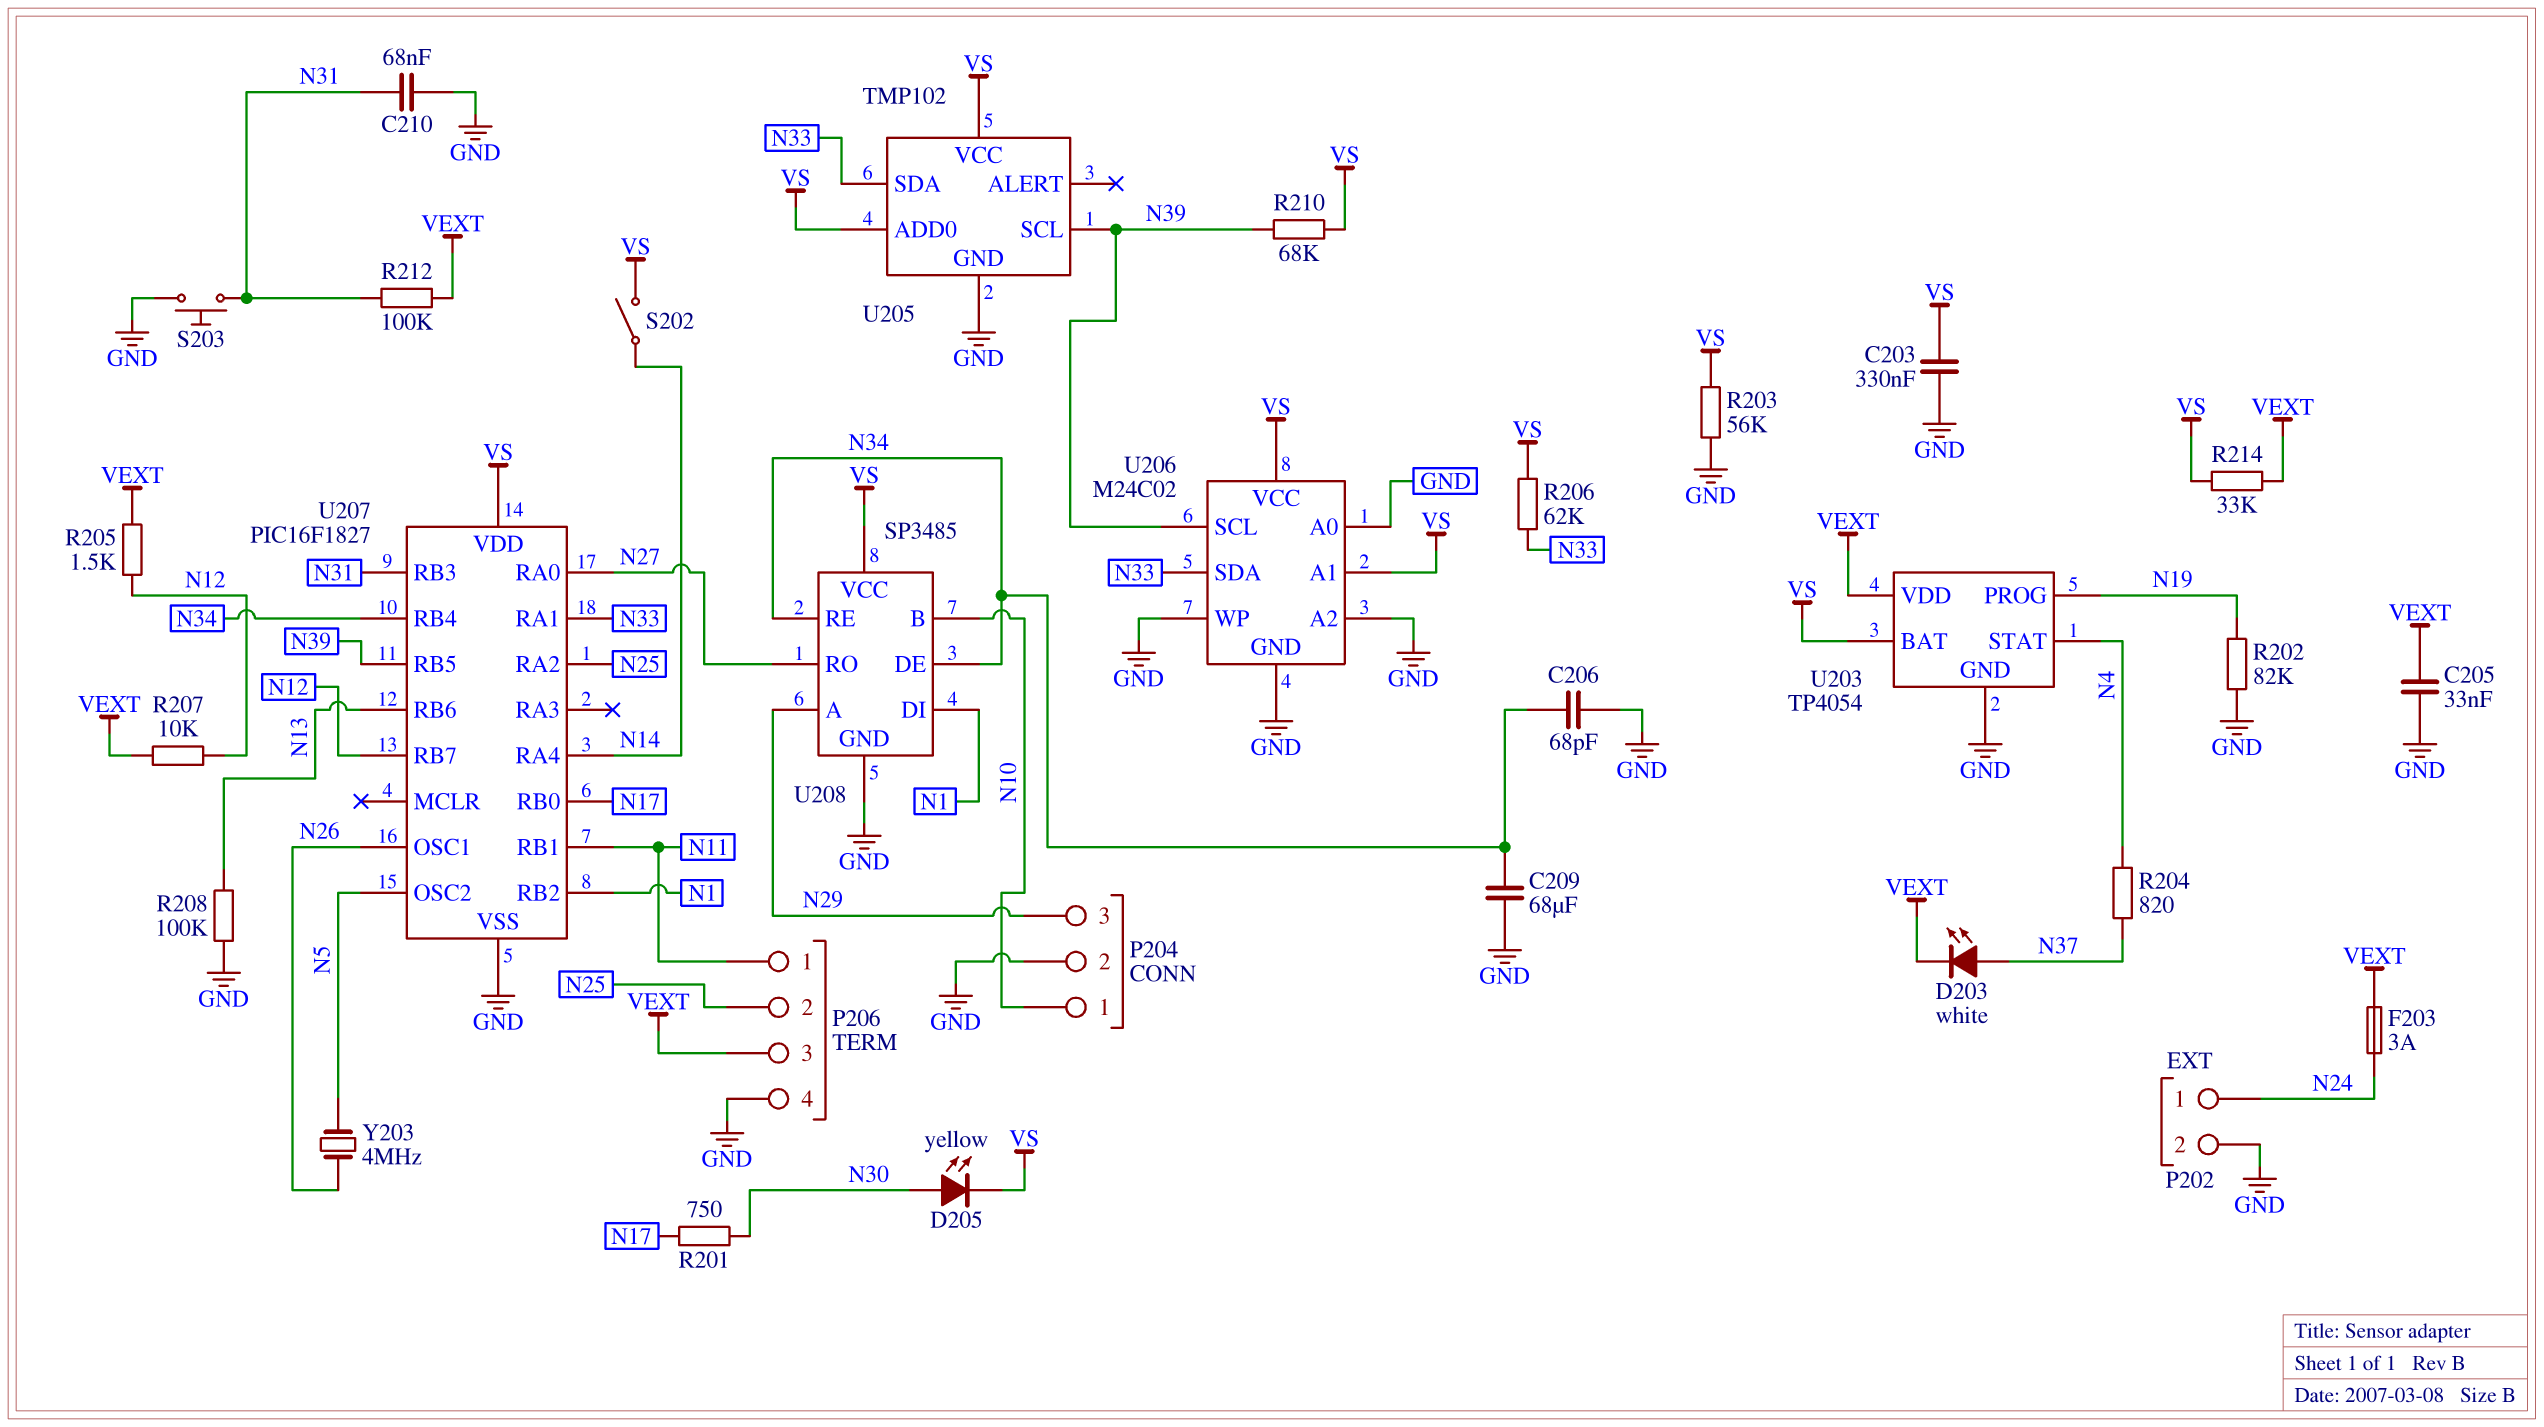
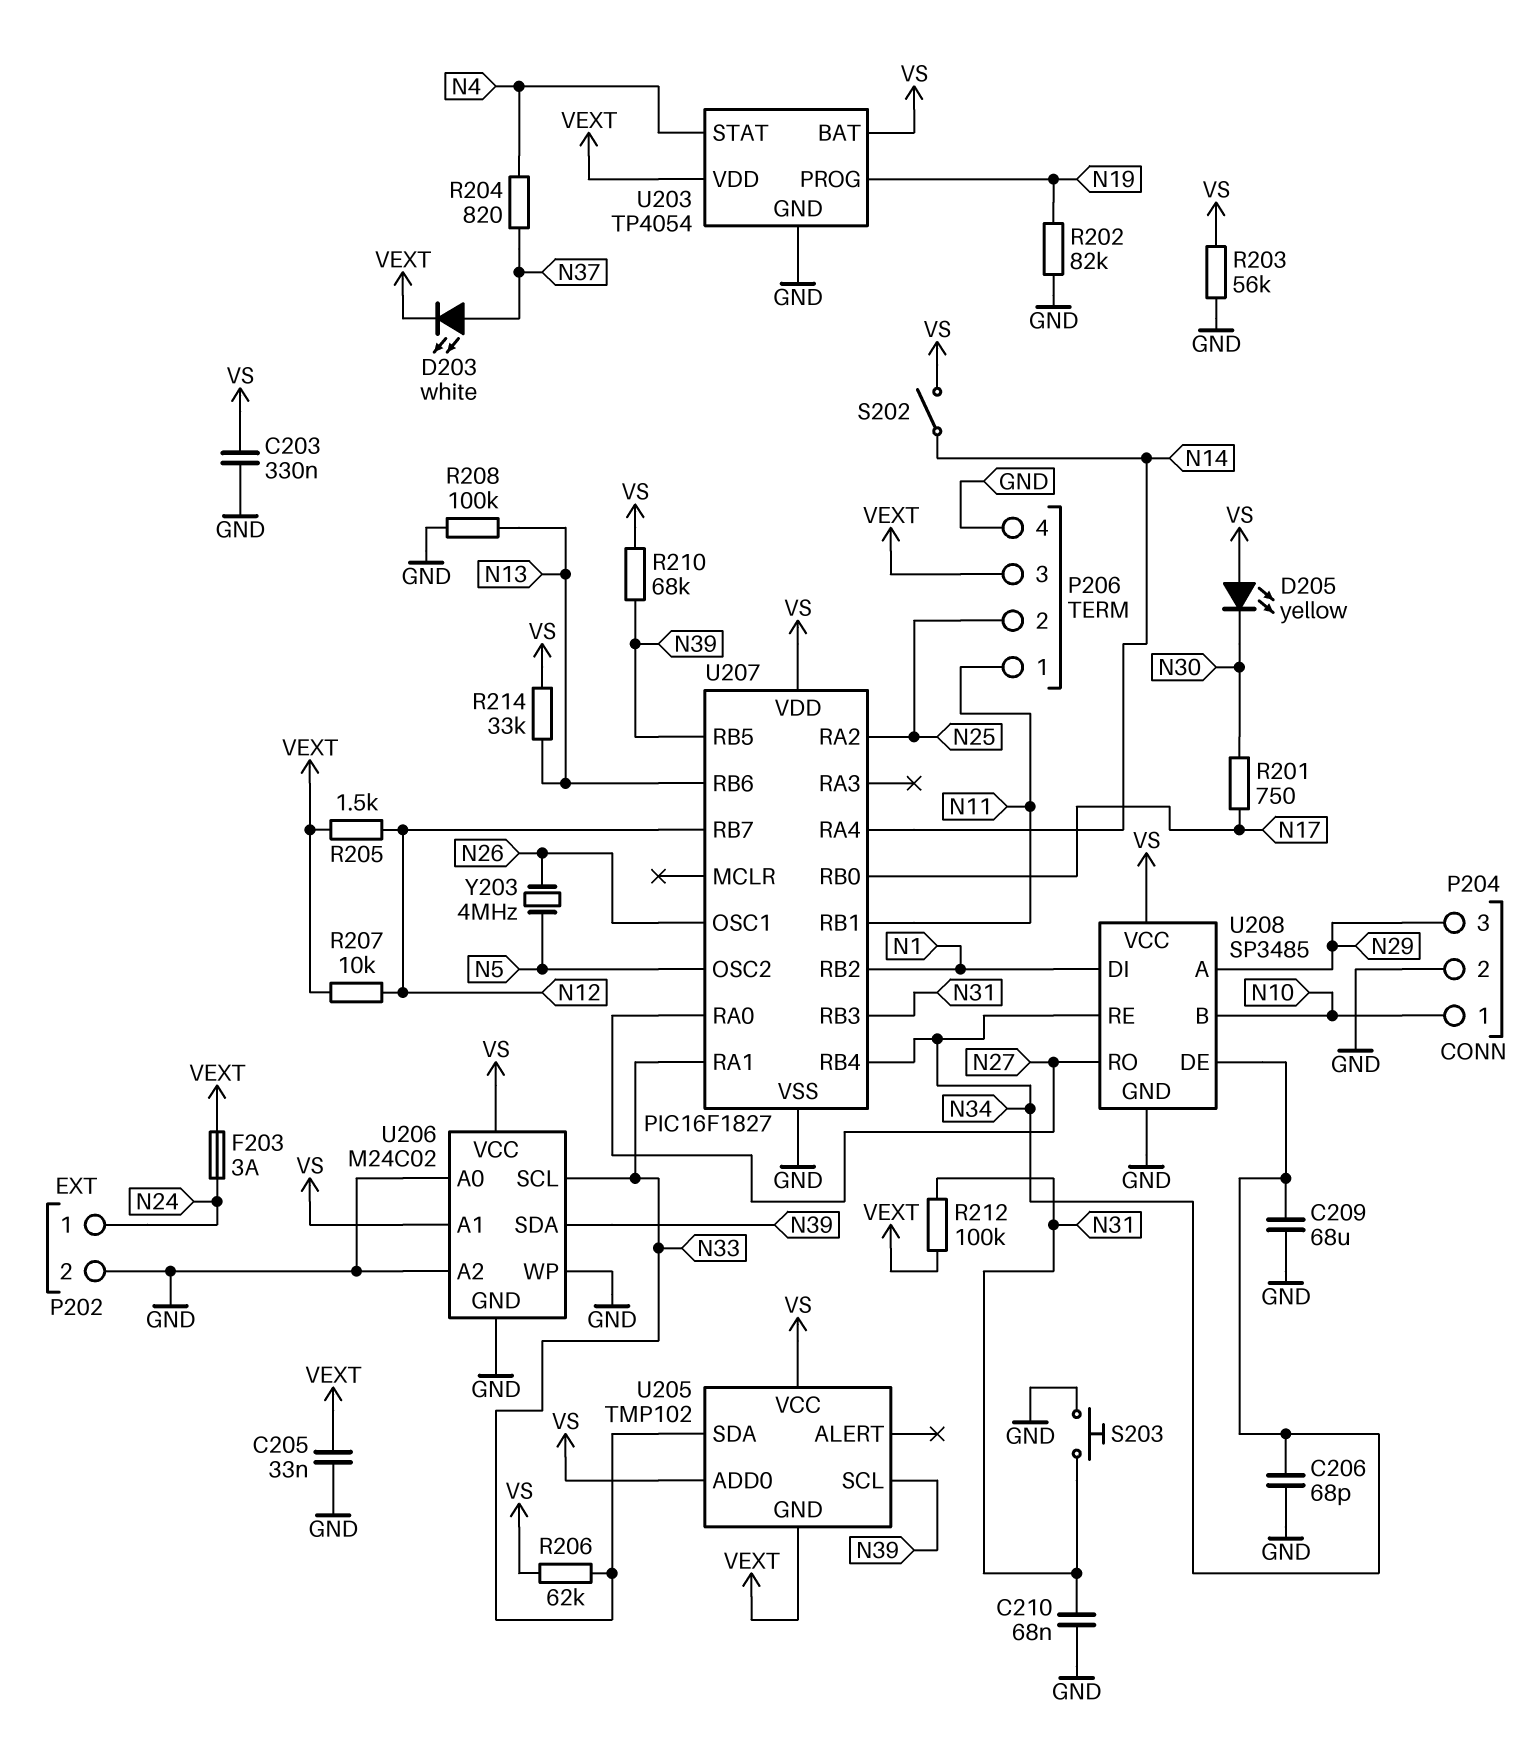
D205: LED yellow (A N30, K VS) -> LED yellow (A VS, K N30)
R214: 33k (VEXT, VS) -> 33k (N13, VS)
U205 pin GND: GND -> VEXT
U206 pin SCL: N39 -> N33
U206 pin SDA: N33 -> N39

